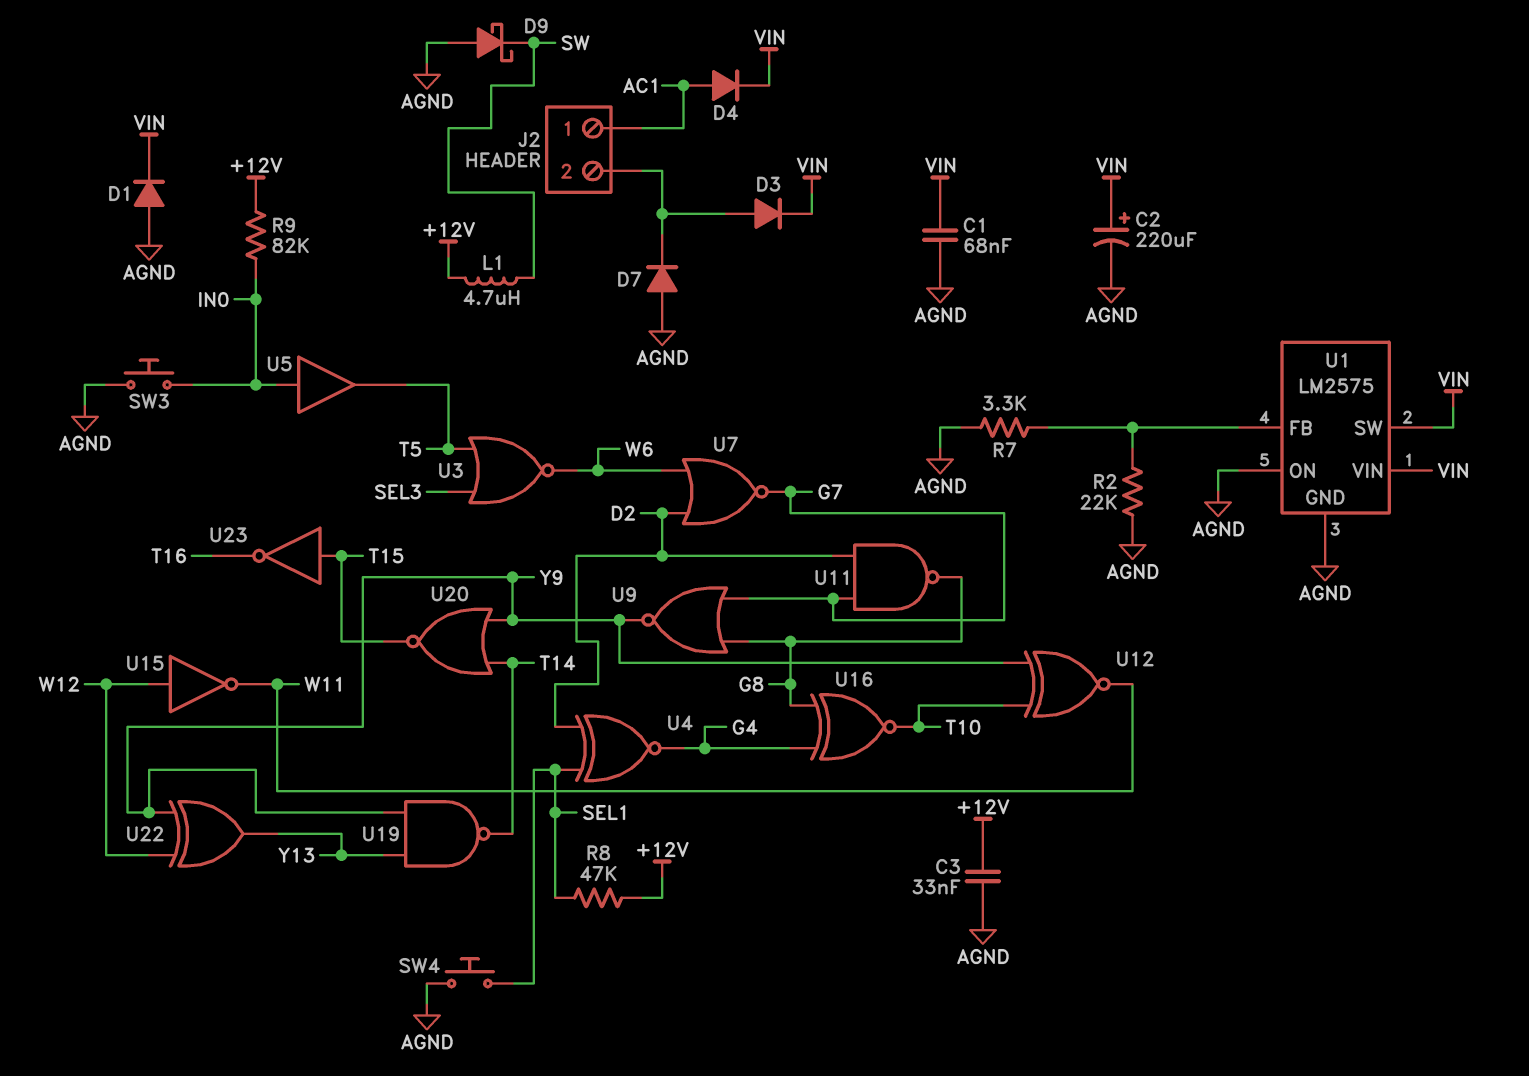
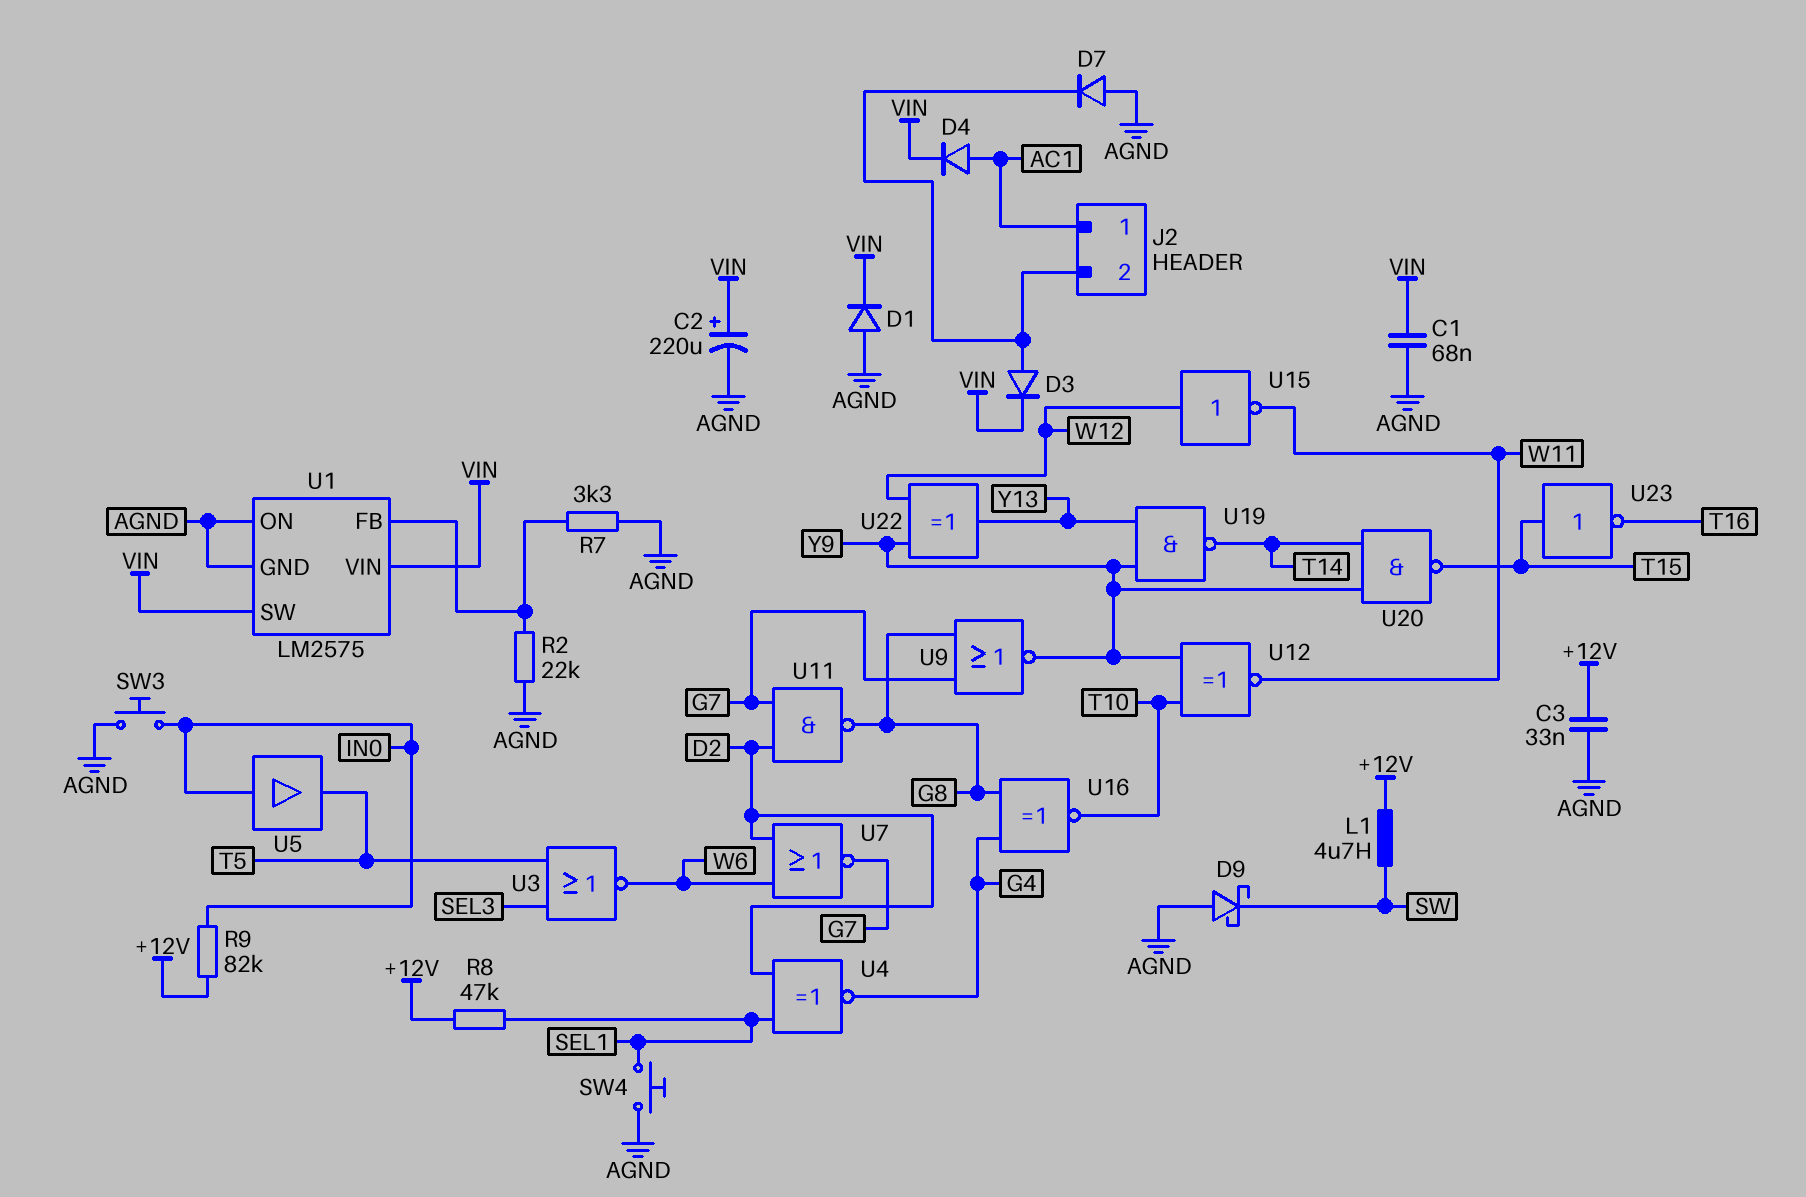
U20: NOR (in T14, in Y9, out T15) -> NAND (in T14, in Y9, out T15)

